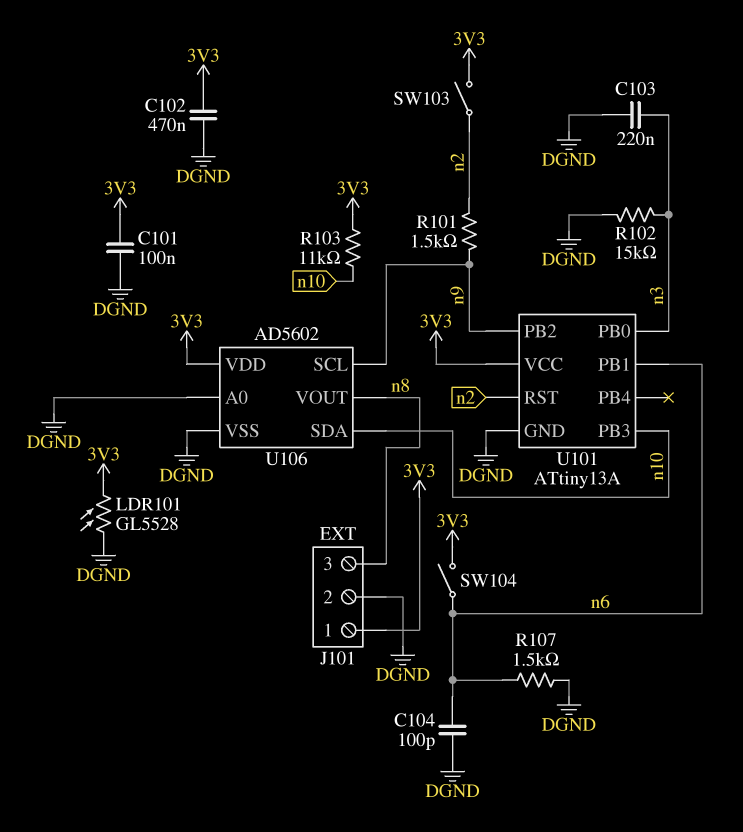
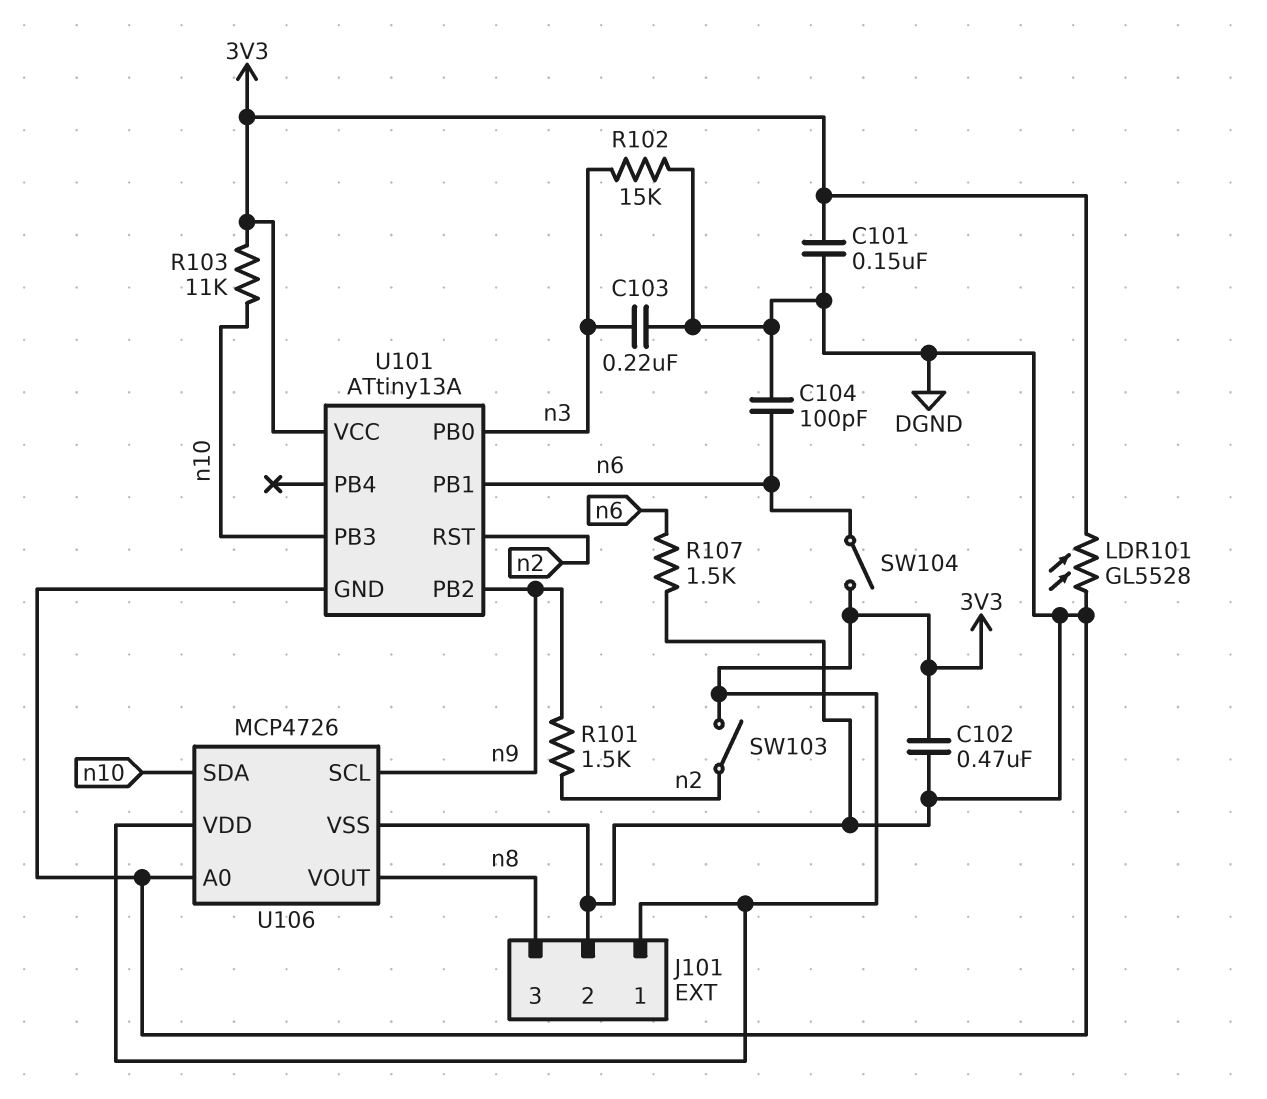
C101: 100nF (3V3, DGND) -> 150nF (3V3, DGND)
U106: AD5602 -> MCP4726

